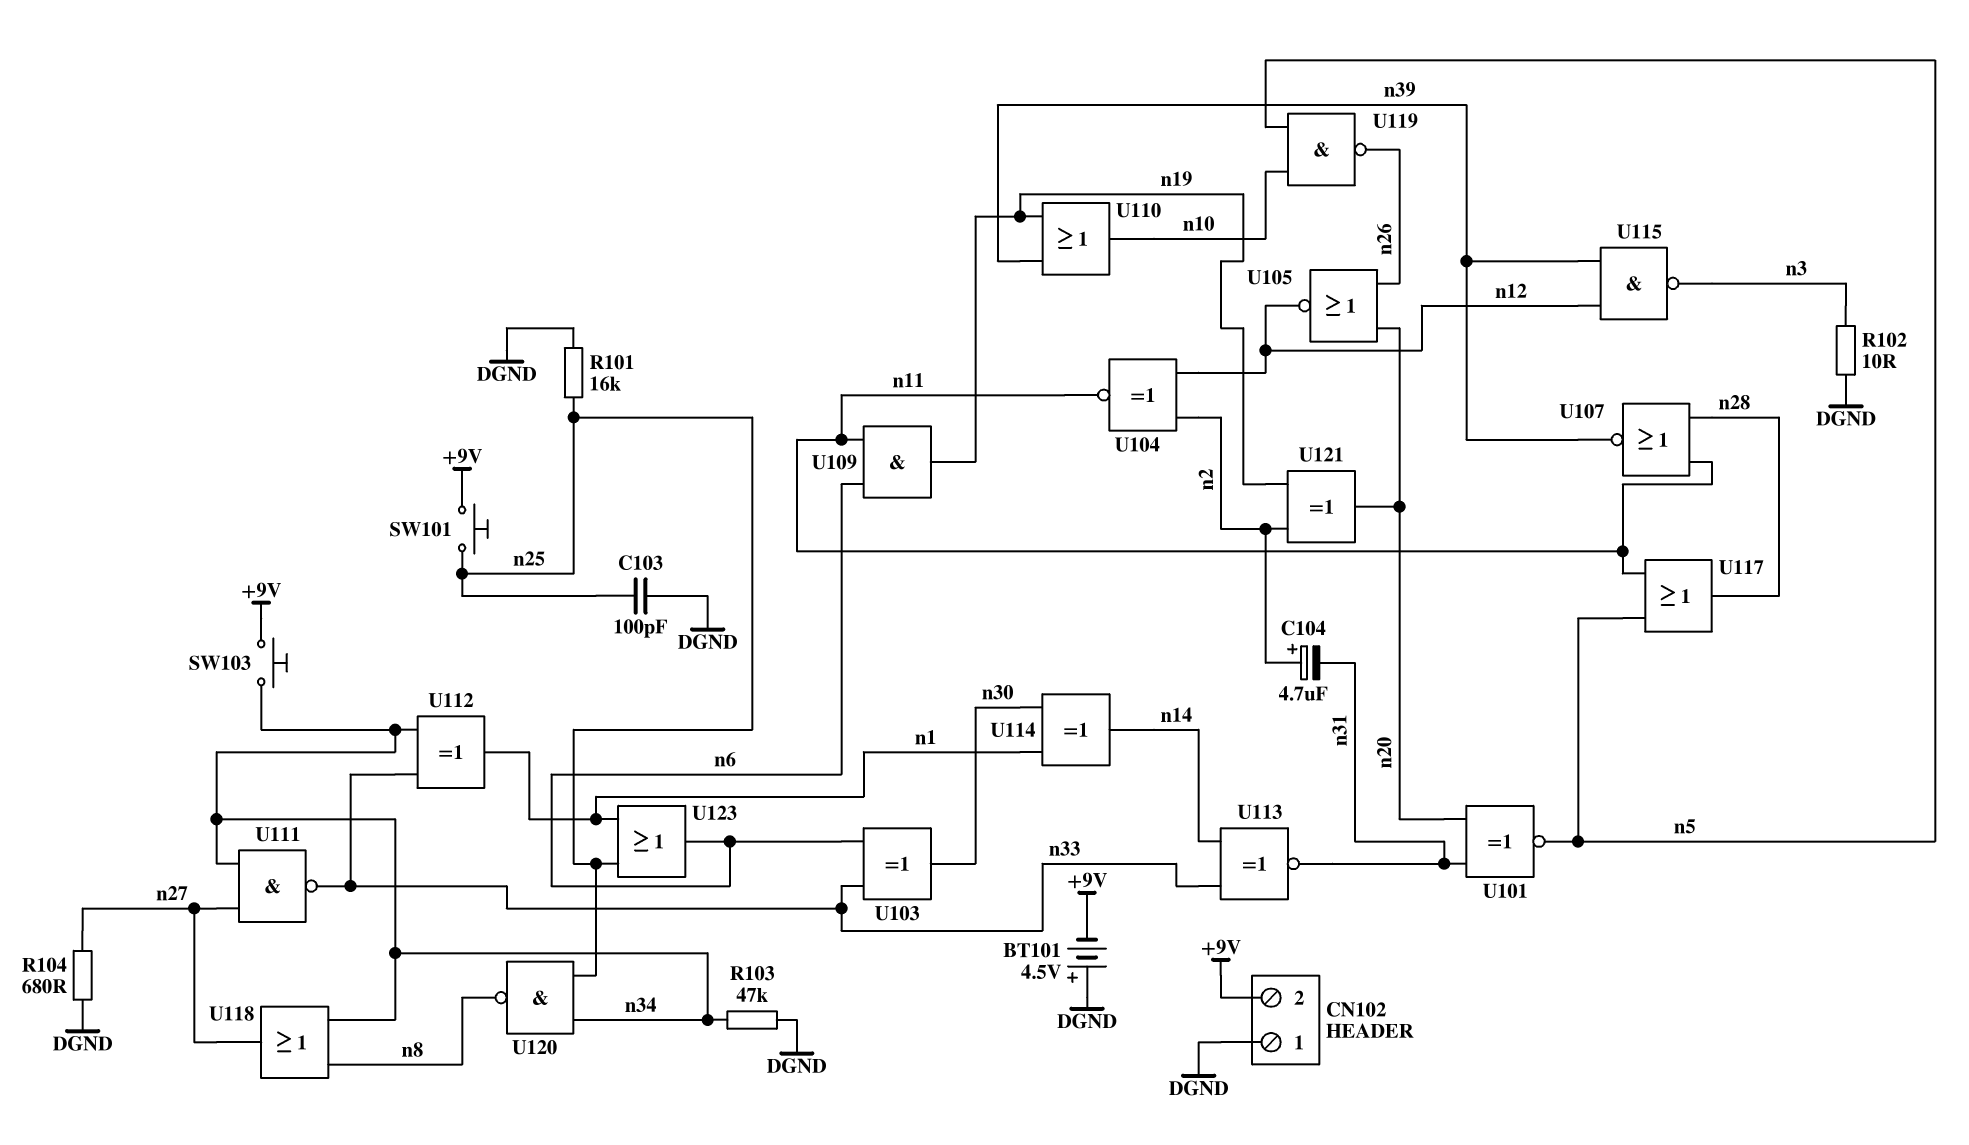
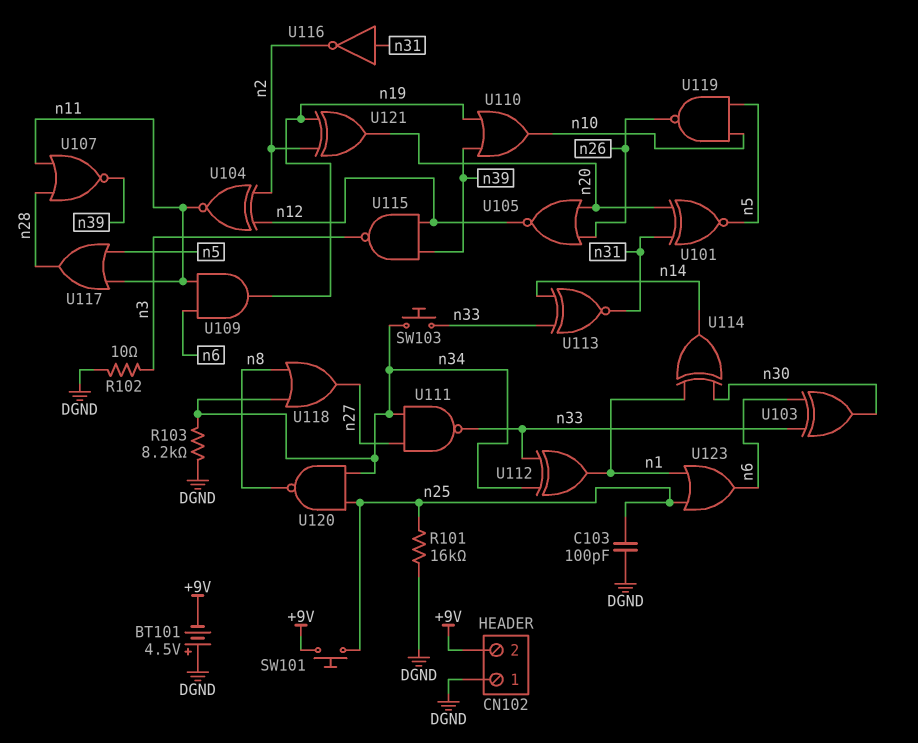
C104: 4.7uF (plus n2, minus n31) -> none
R103: 47k (DGND, n34) -> 8.2k (DGND, n34)
R104: 680 (DGND, n27) -> none
SW103: button (+9V, n34) -> button (n33, n34)
U116: none -> NOT (in n31, out n2)

